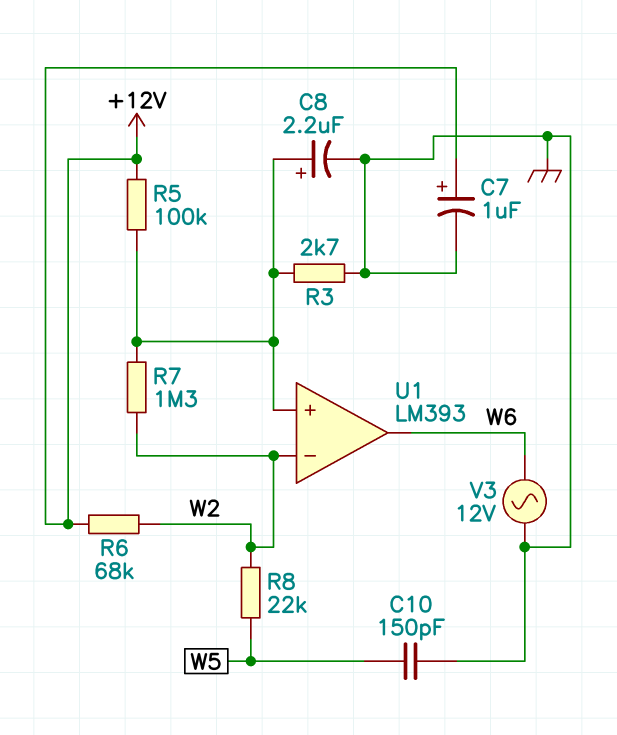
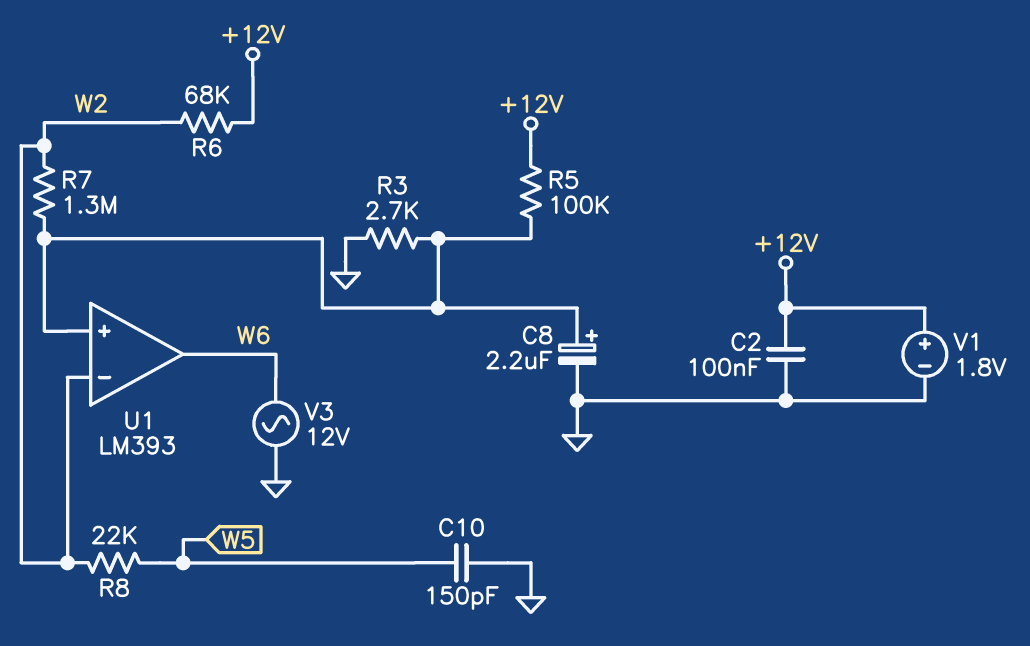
C2: none -> 100nF (+12V, GND)
C7: 1uF (plus +12V, minus GND) -> none
V1: none -> 1.8V (plus +12V, minus GND)

